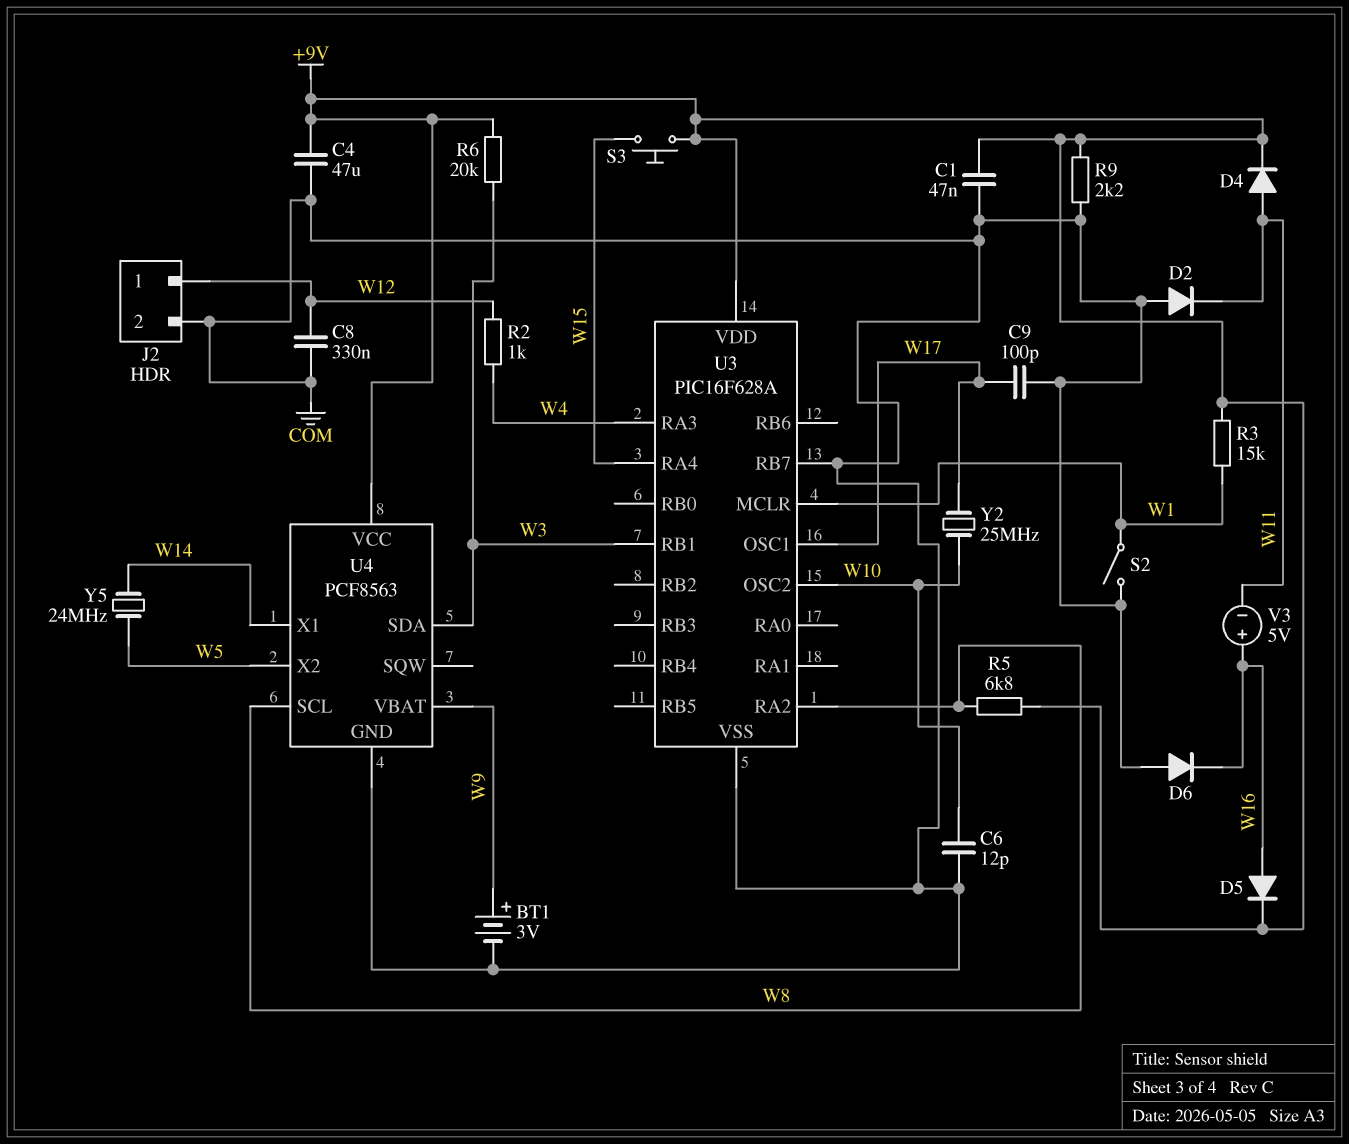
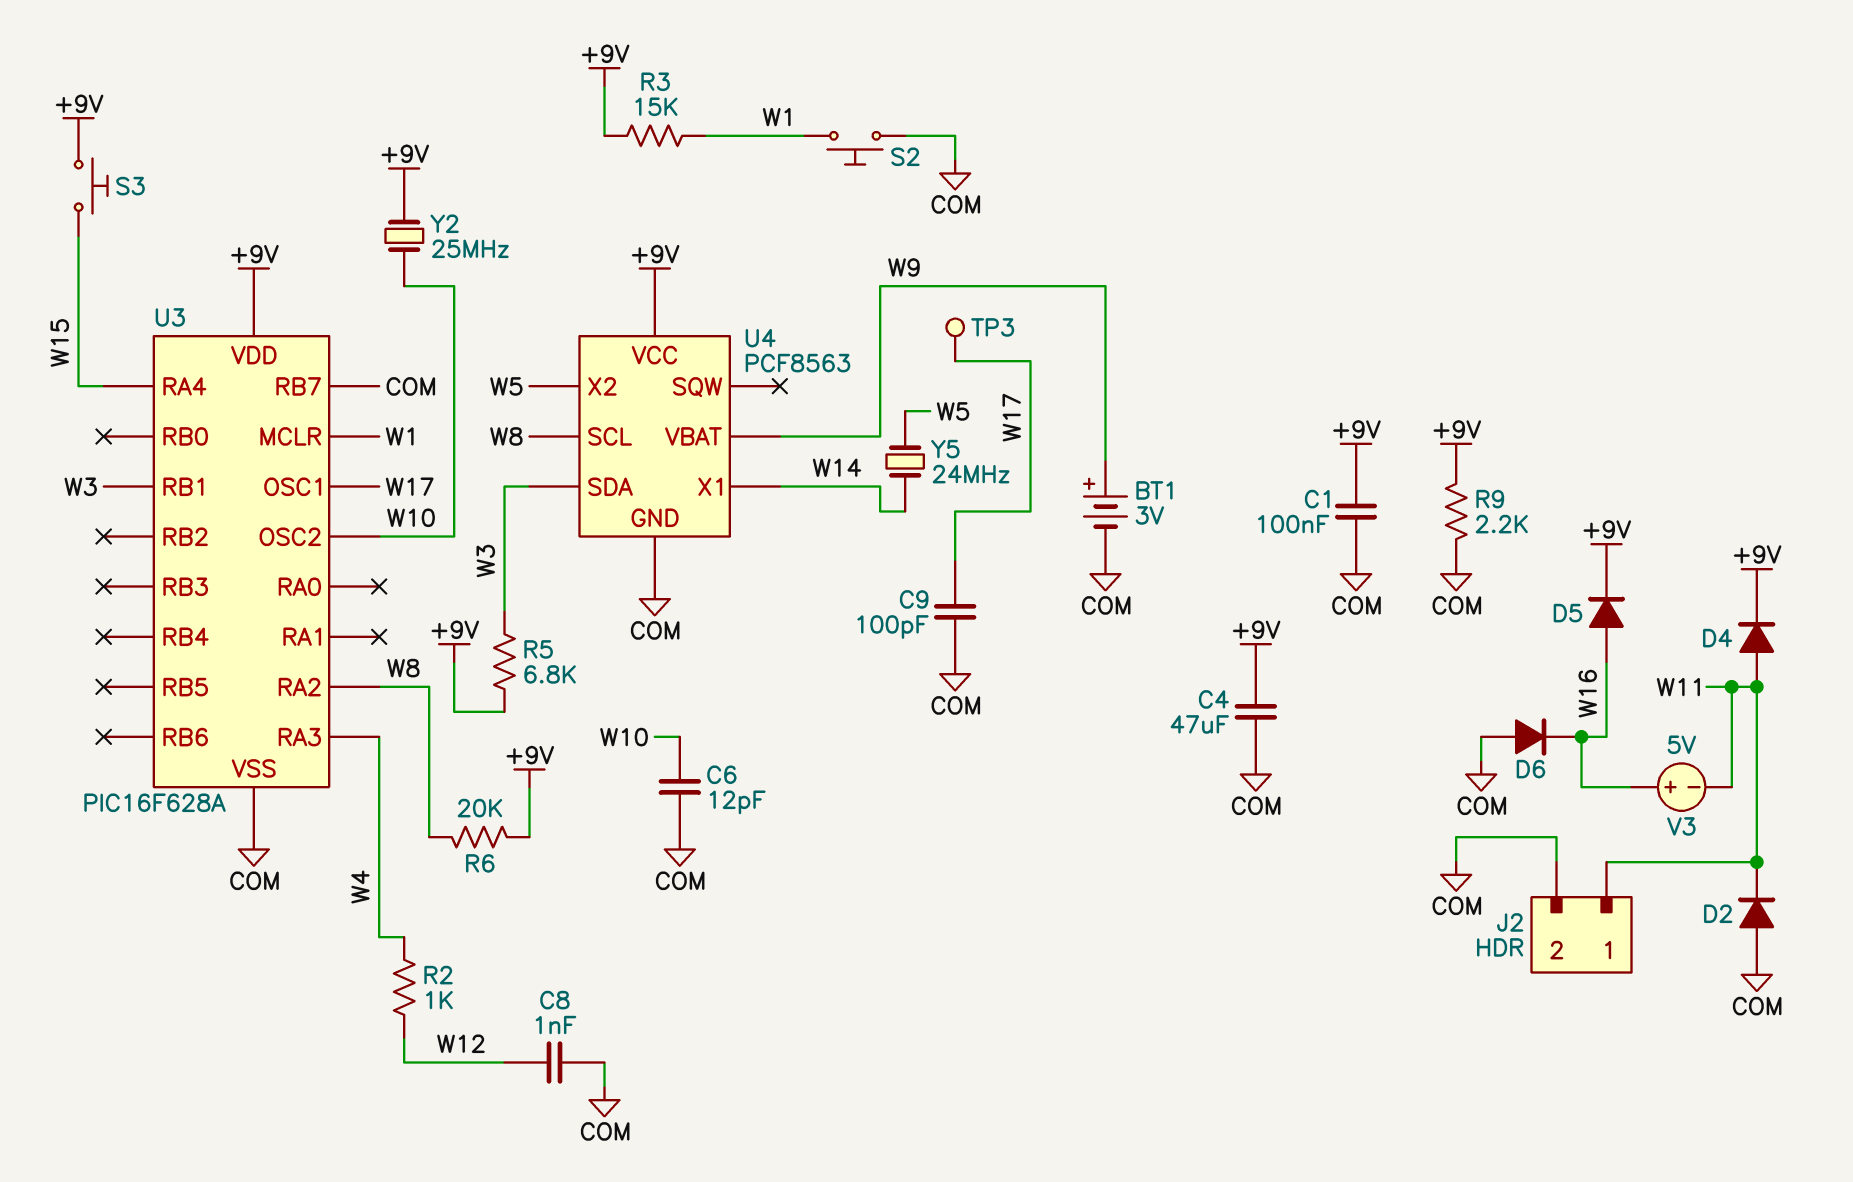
C1: 47nF (+9V, COM) -> 100nF (+9V, COM)
C8: 330nF (COM, W12) -> 1nF (COM, W12)
J2 pin 1: W12 -> W11
R5: 6.8k (+9V, W8) -> 6.8k (+9V, W3)
R6: 20k (+9V, W3) -> 20k (+9V, W8)
S2: switch (COM, W1) -> button (COM, W1)
TP3: none -> test point (W17)
Y2: 25MHz (W10, W17) -> 25MHz (+9V, W10)

